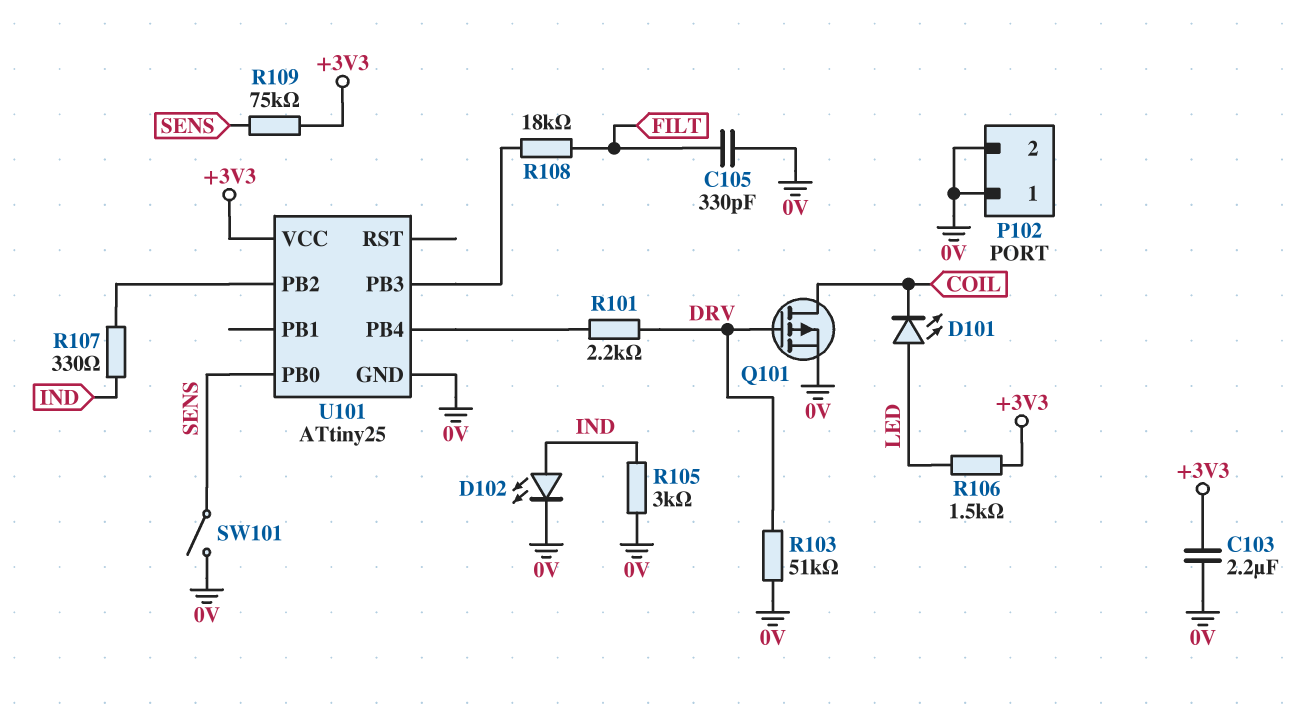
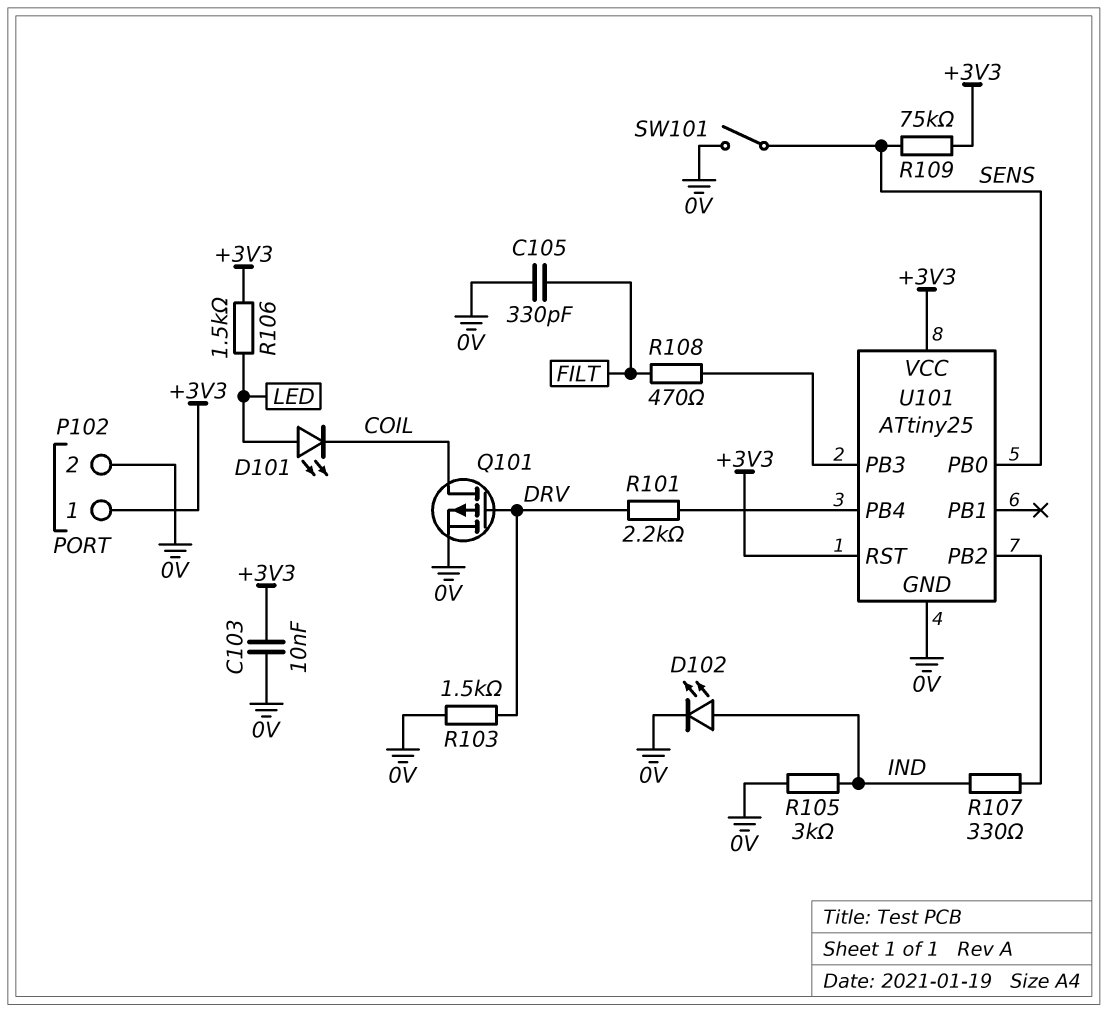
C103: 2.2uF (+3V3, 0V) -> 10nF (+3V3, 0V)
P102 pin 1: 0V -> +3V3
R103: 51k (0V, DRV) -> 1.5k (0V, DRV)
R108: 18k (FILT, U101/PB3) -> 470 (FILT, U101/PB3)
U101 pin RST: none -> +3V3

